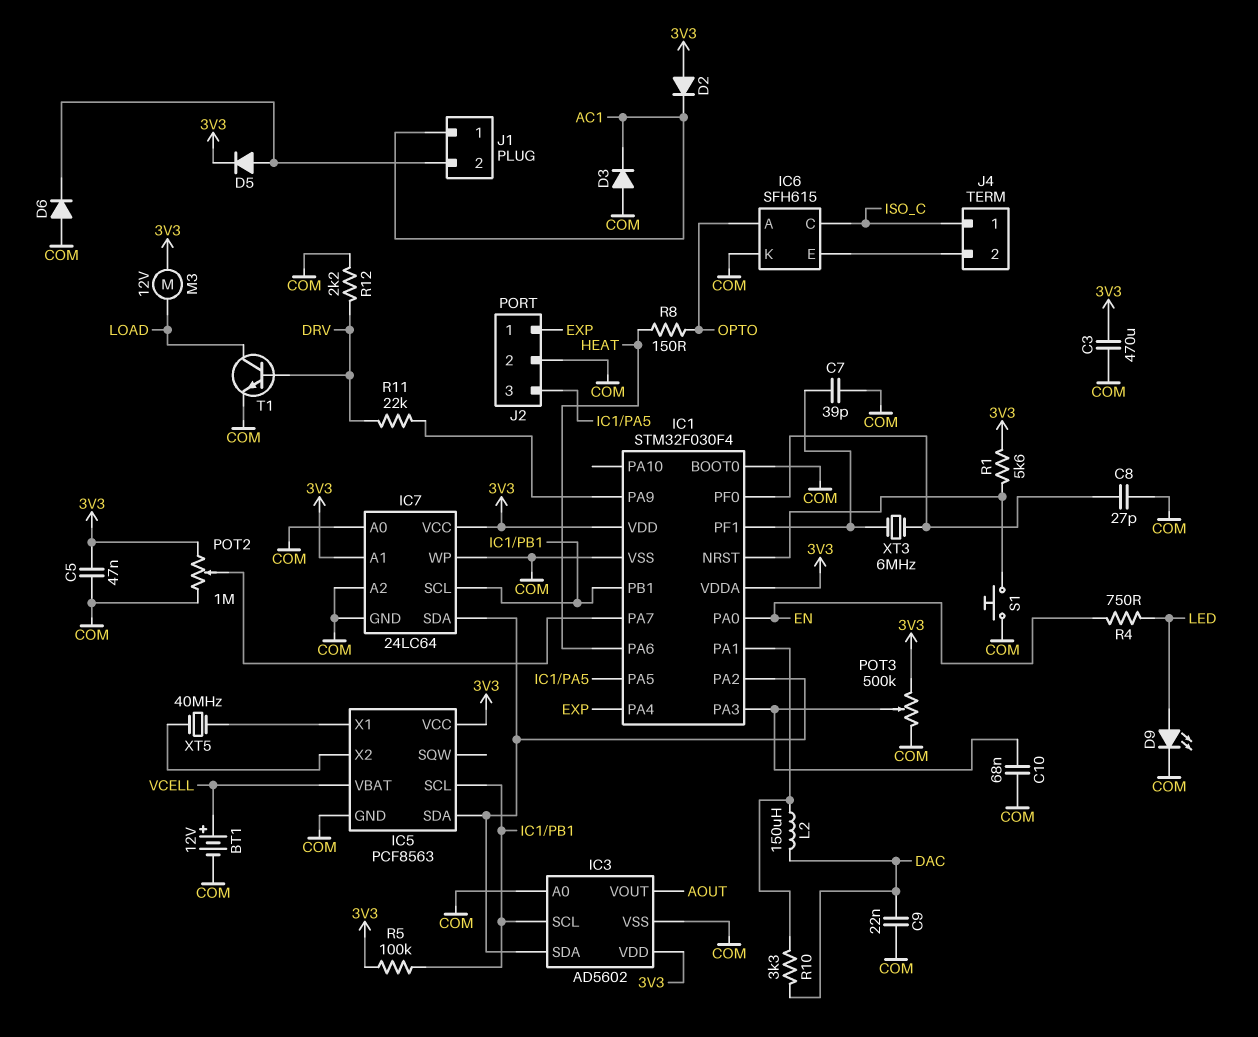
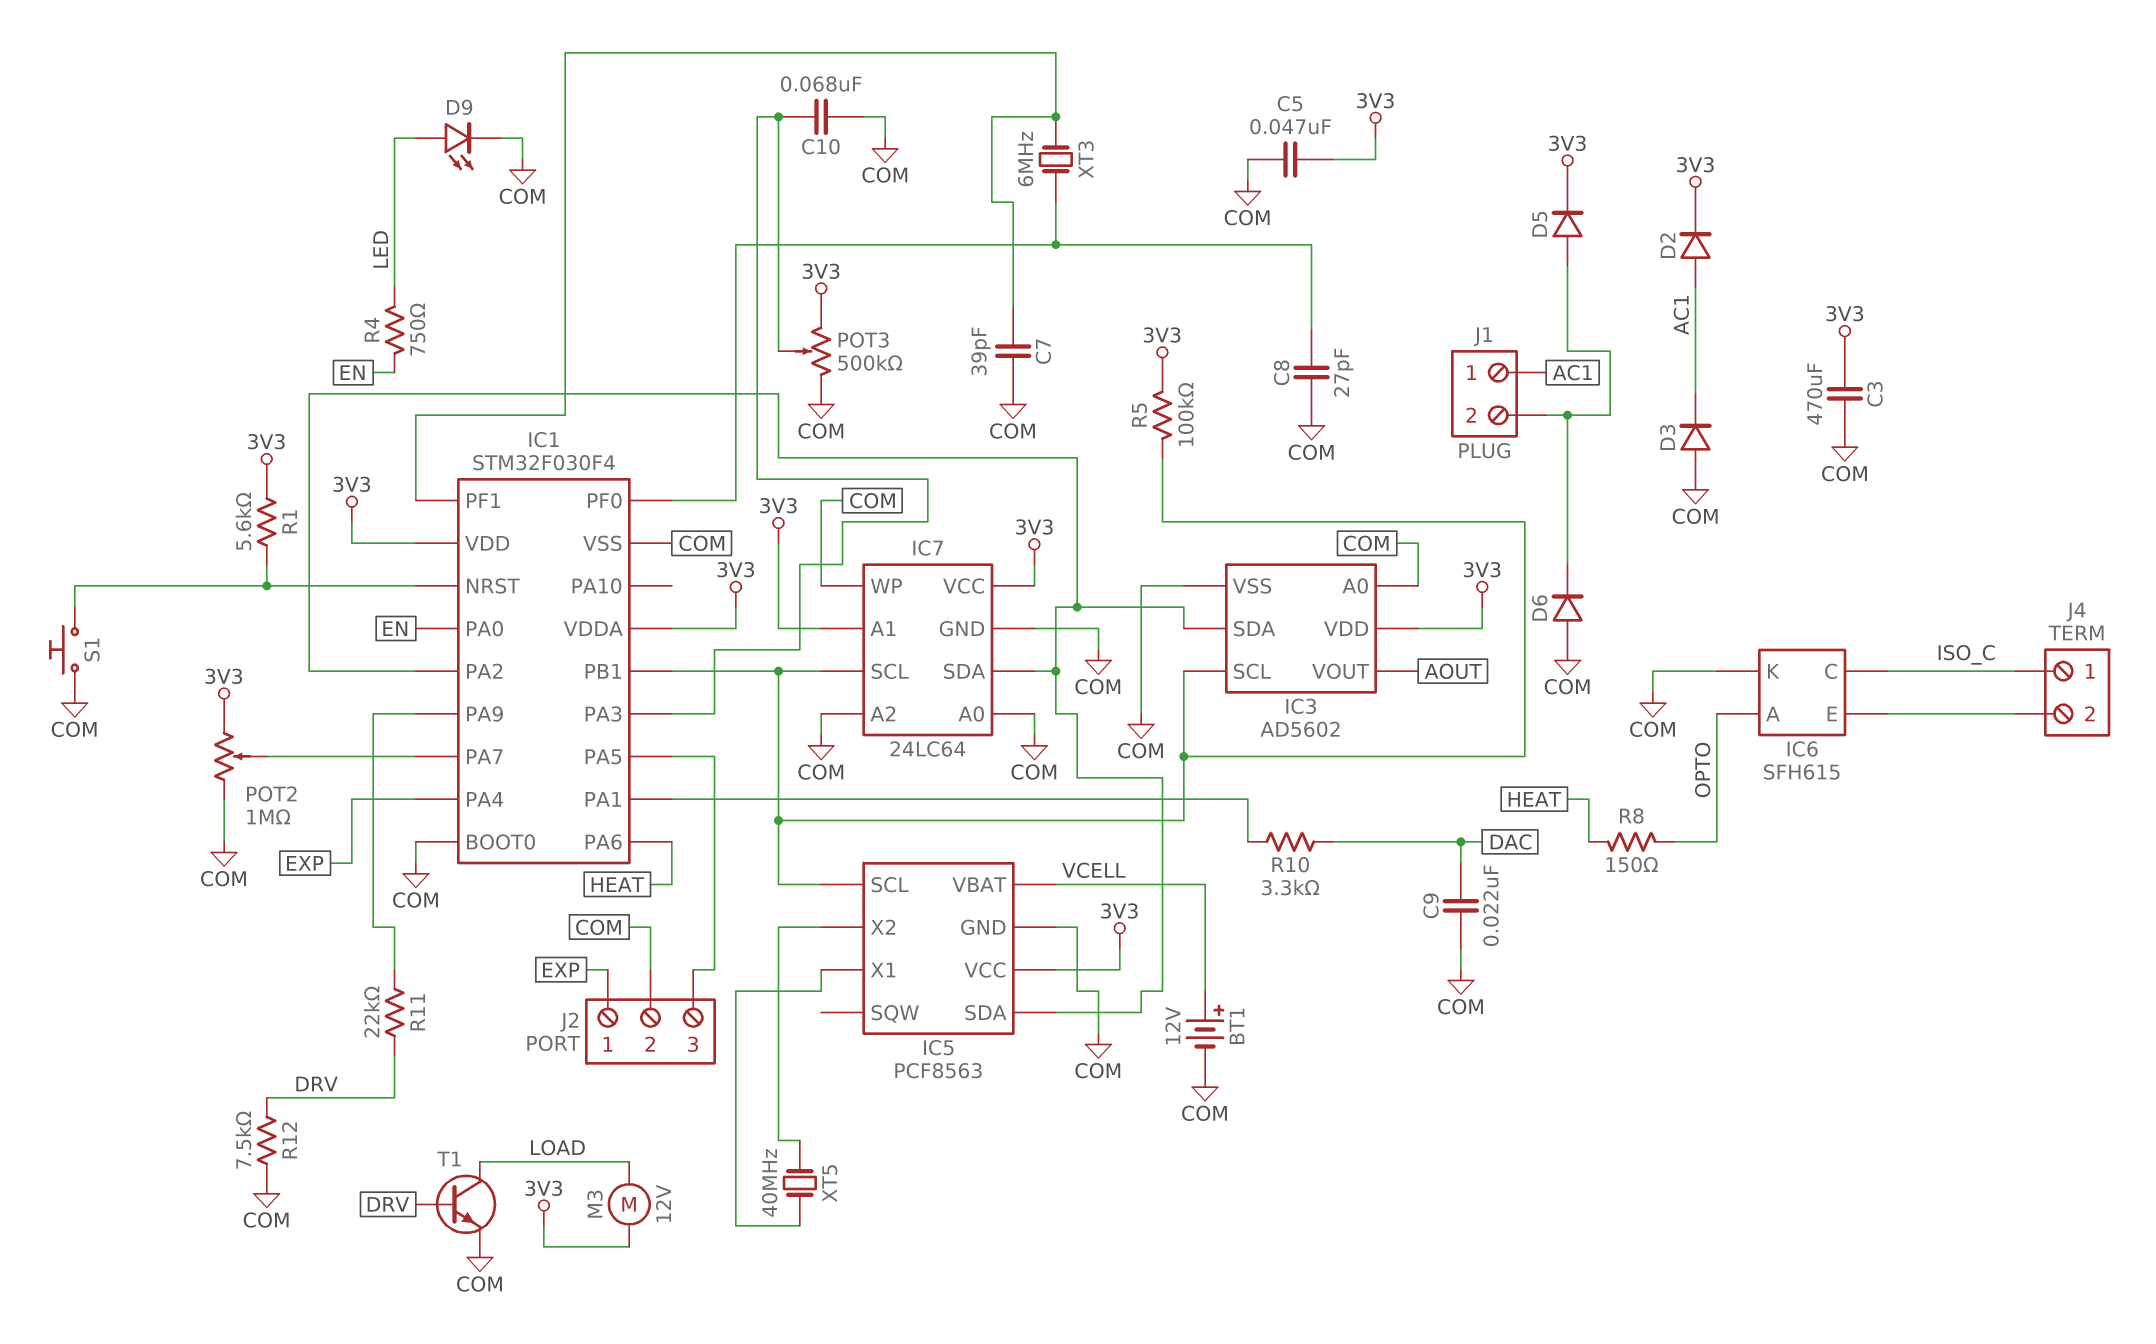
D2: diode (A 3V3, K AC1) -> diode (A AC1, K 3V3)
L2: 150uH (DAC, IC1/PA1) -> none
R12: 2.2k (COM, DRV) -> 7.5k (COM, DRV)

